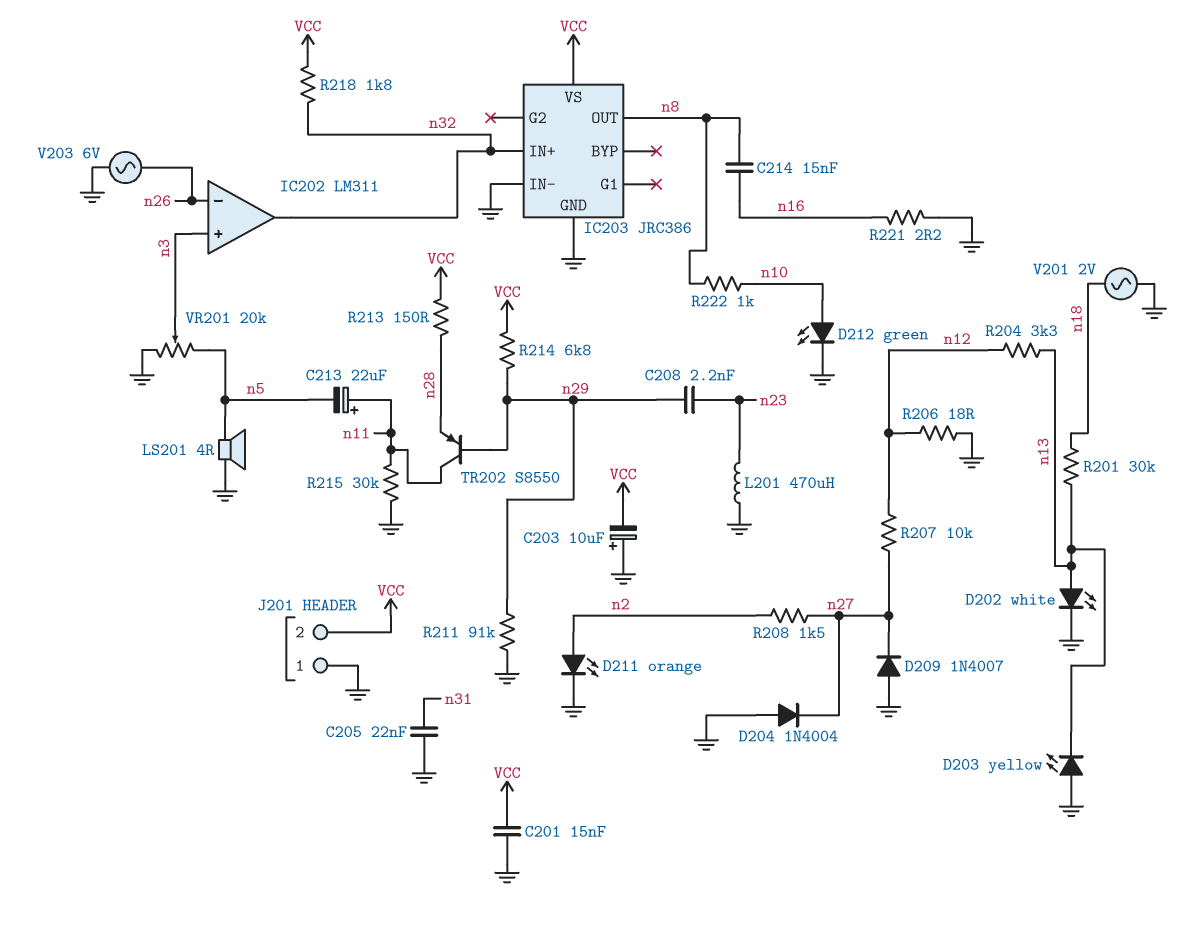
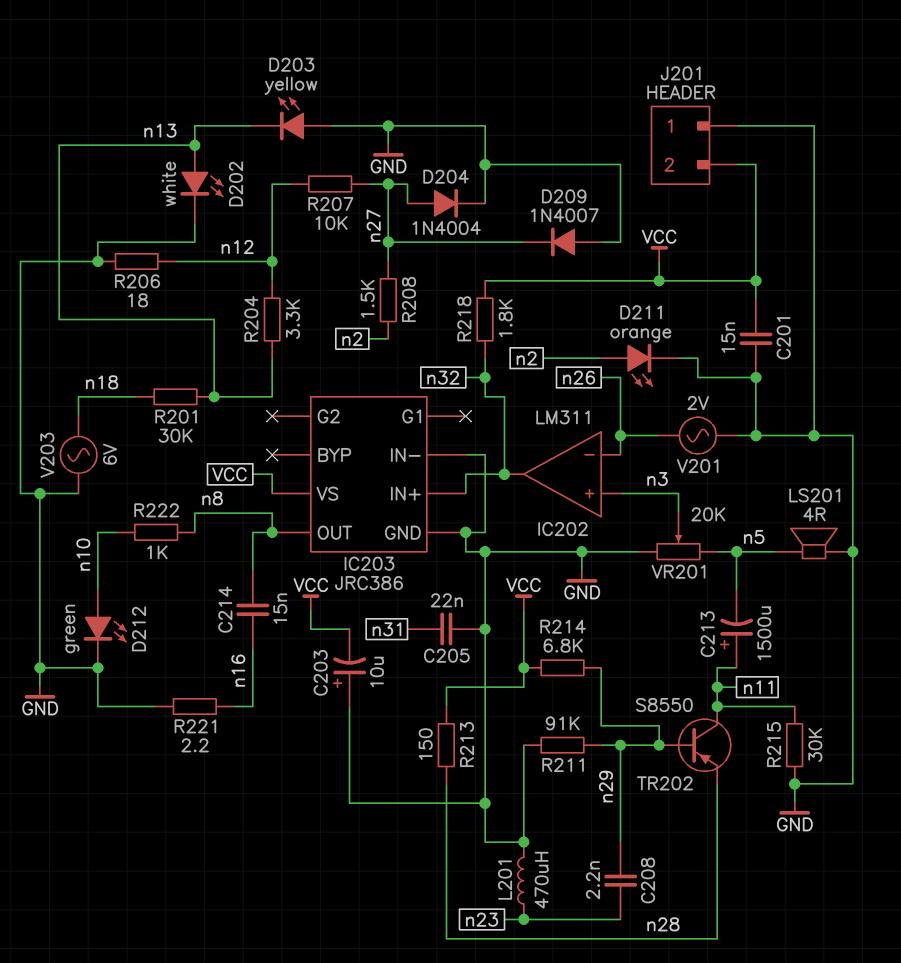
C213: 22uF (plus n11, minus n5) -> 1500uF (plus n11, minus n5)
D204: diode 1N4004 (A GND, K n27) -> diode 1N4004 (A n27, K GND)
V201: AC 2V (GND, n18) -> AC 2V (GND, n26)
V203: AC 6V (GND, n26) -> AC 6V (GND, n18)

